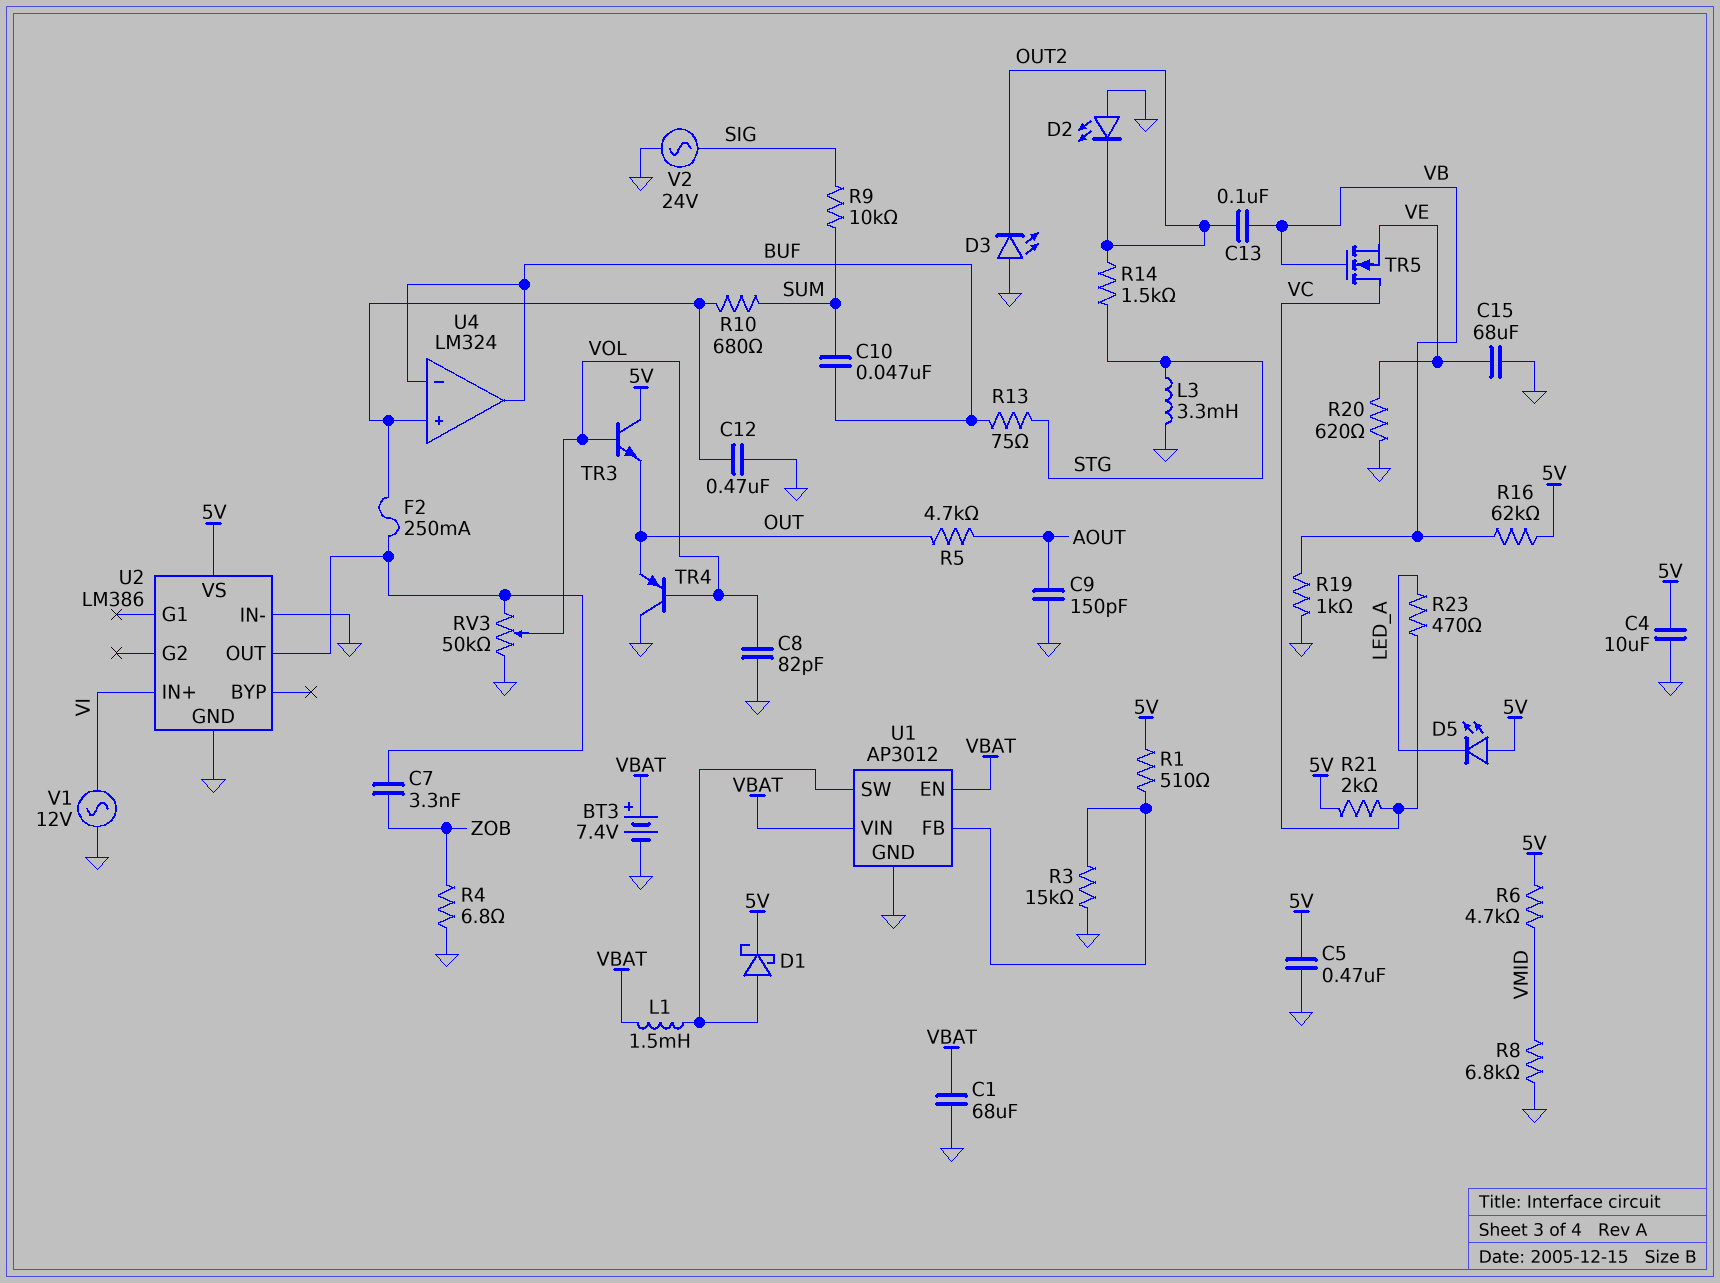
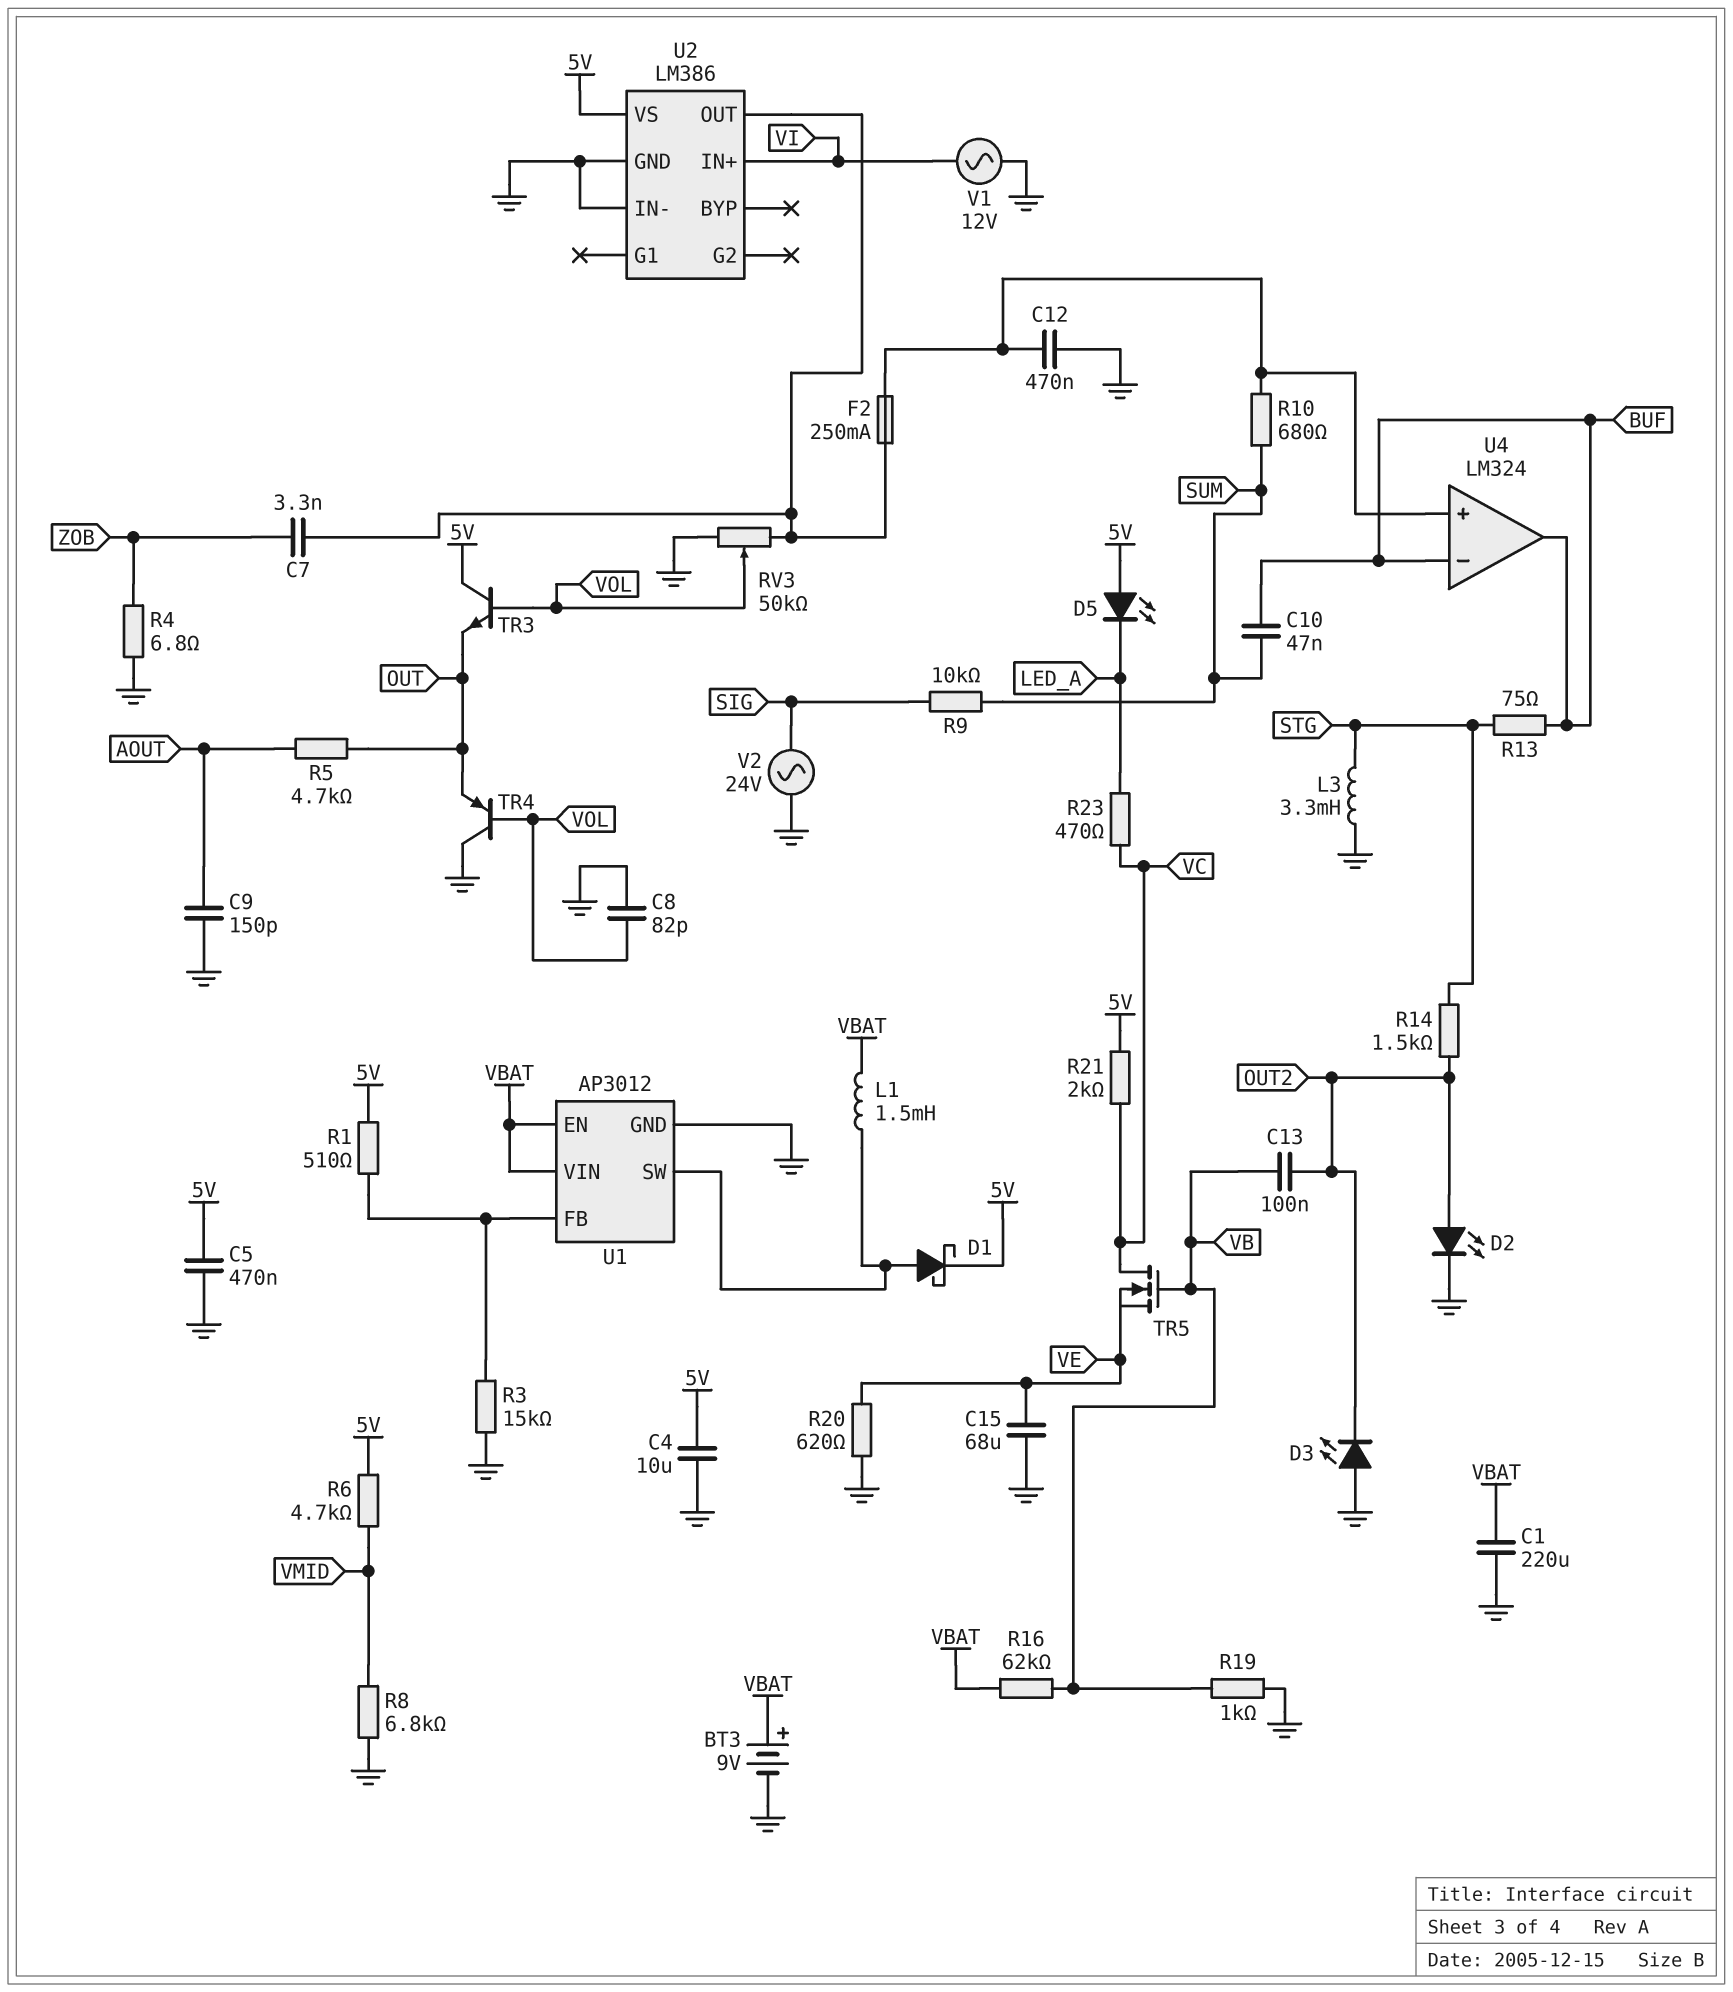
BT3: 7.4V (plus VBAT, minus GND) -> 9V (plus VBAT, minus GND)
C1: 68uF (GND, VBAT) -> 220uF (GND, VBAT)
D2: LED (A GND, K OUT2) -> LED (A OUT2, K GND)
R16: 62k (5V, VB) -> 62k (VB, VBAT)

